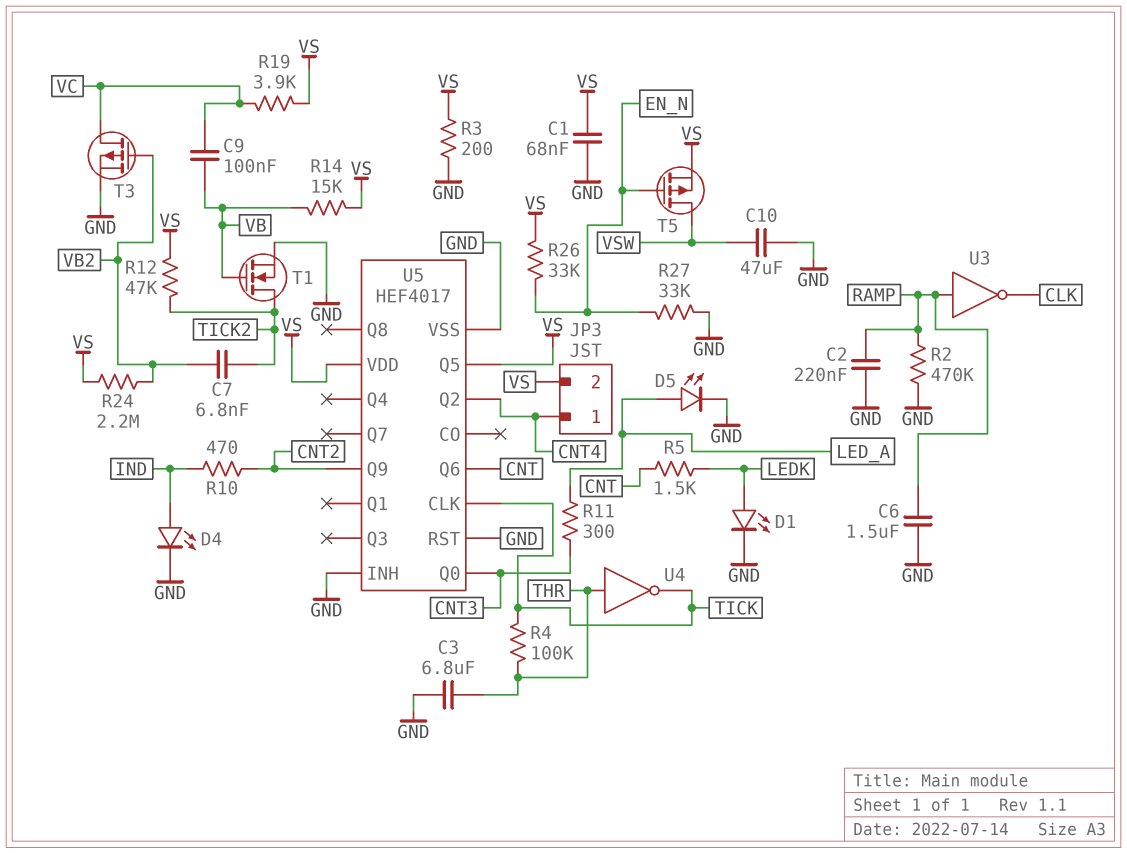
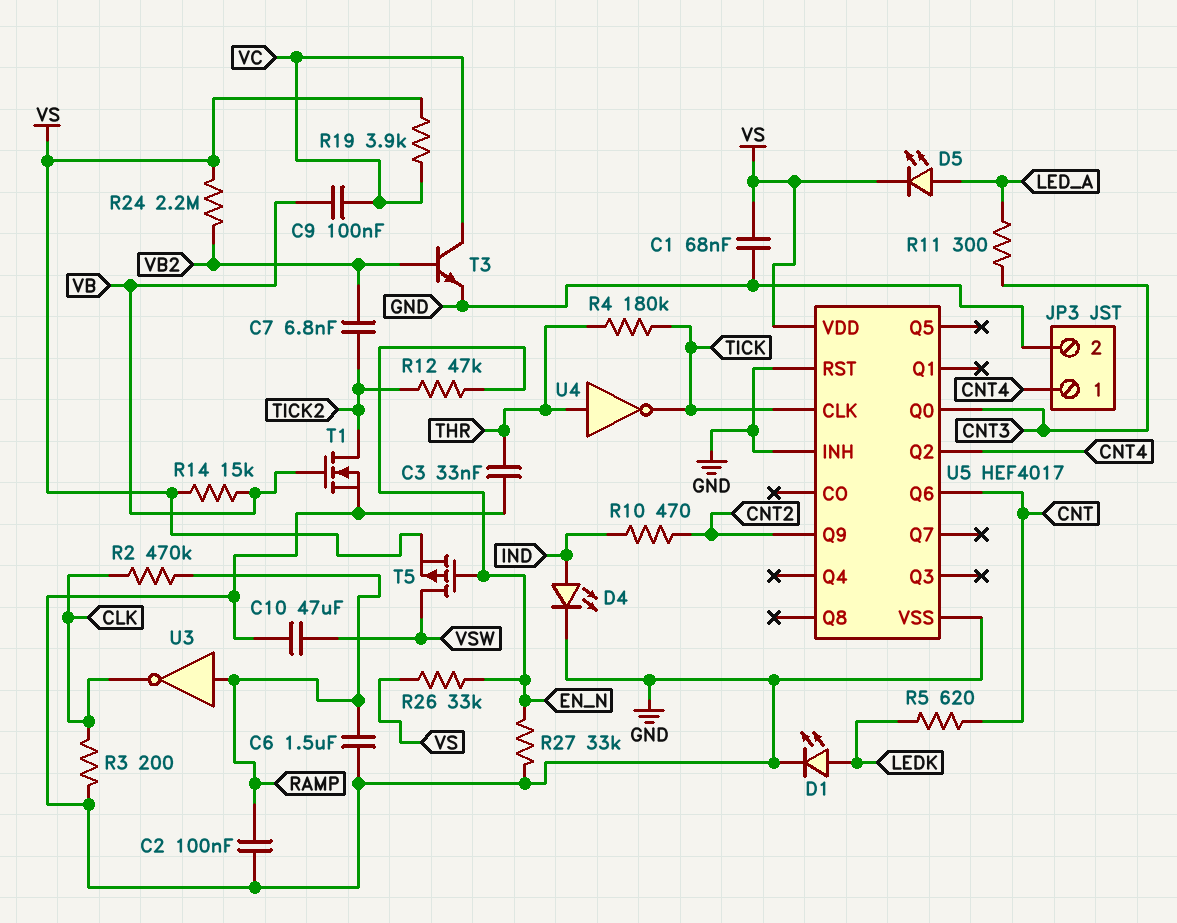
C2: 220nF (GND, RAMP) -> 100nF (GND, RAMP)
C3: 6.8uF (GND, THR) -> 33nF (GND, THR)
D5: LED (A LED_A, K GND) -> LED (A LED_A, K VS)
JP3 pin 2: VS -> GND
R2: 470k (GND, RAMP) -> 470k (CLK, RAMP)
R3: 200 (GND, VS) -> 200 (CLK, GND)
R4: 100k (THR, TICK) -> 180k (THR, TICK)
R5: 1.5k (CNT, LEDK) -> 620 (CNT, LEDK)
R12: 47k (TICK2, VS) -> 47k (EN_N, TICK2)
T3: PMOS (G VB2, D VC, S GND) -> NPN (B VB2, C VC, E GND)
U5 pin Q5: VS -> none

